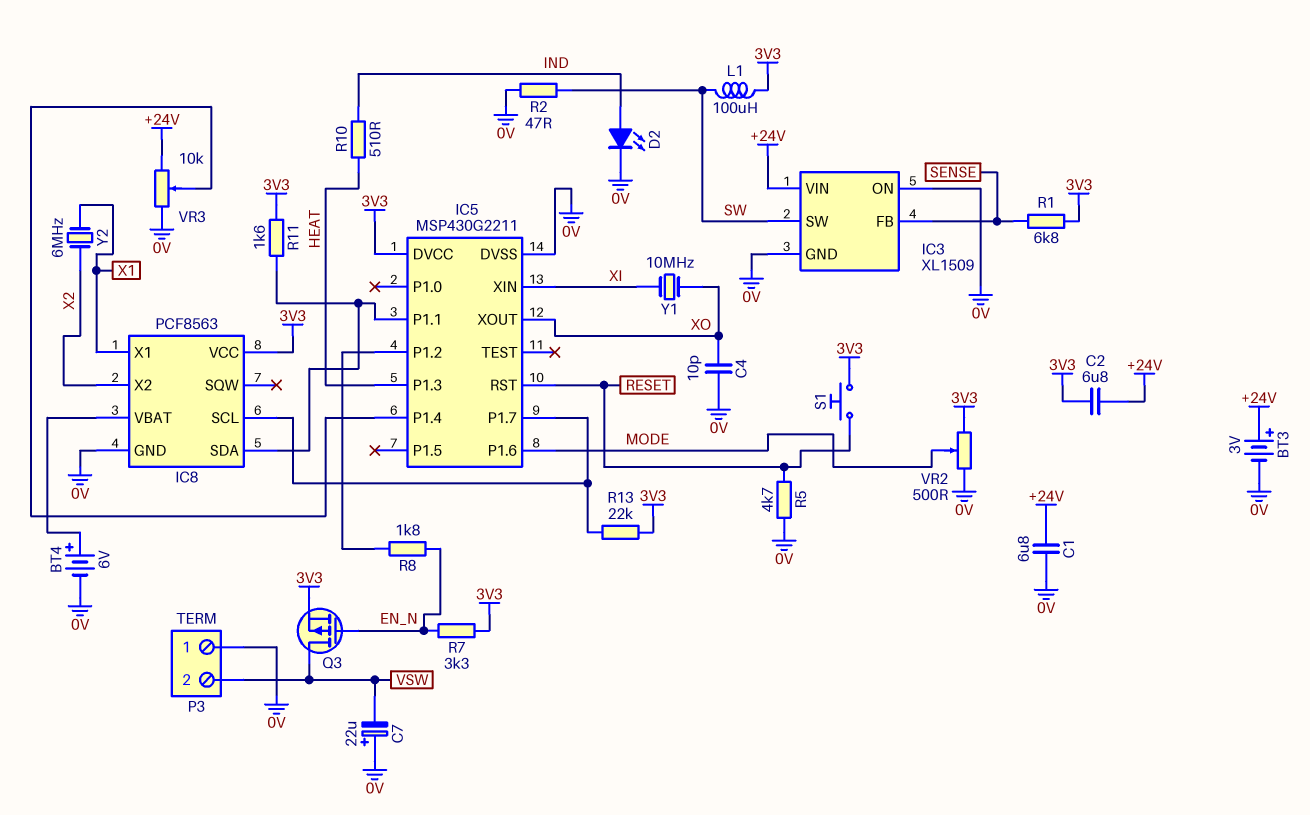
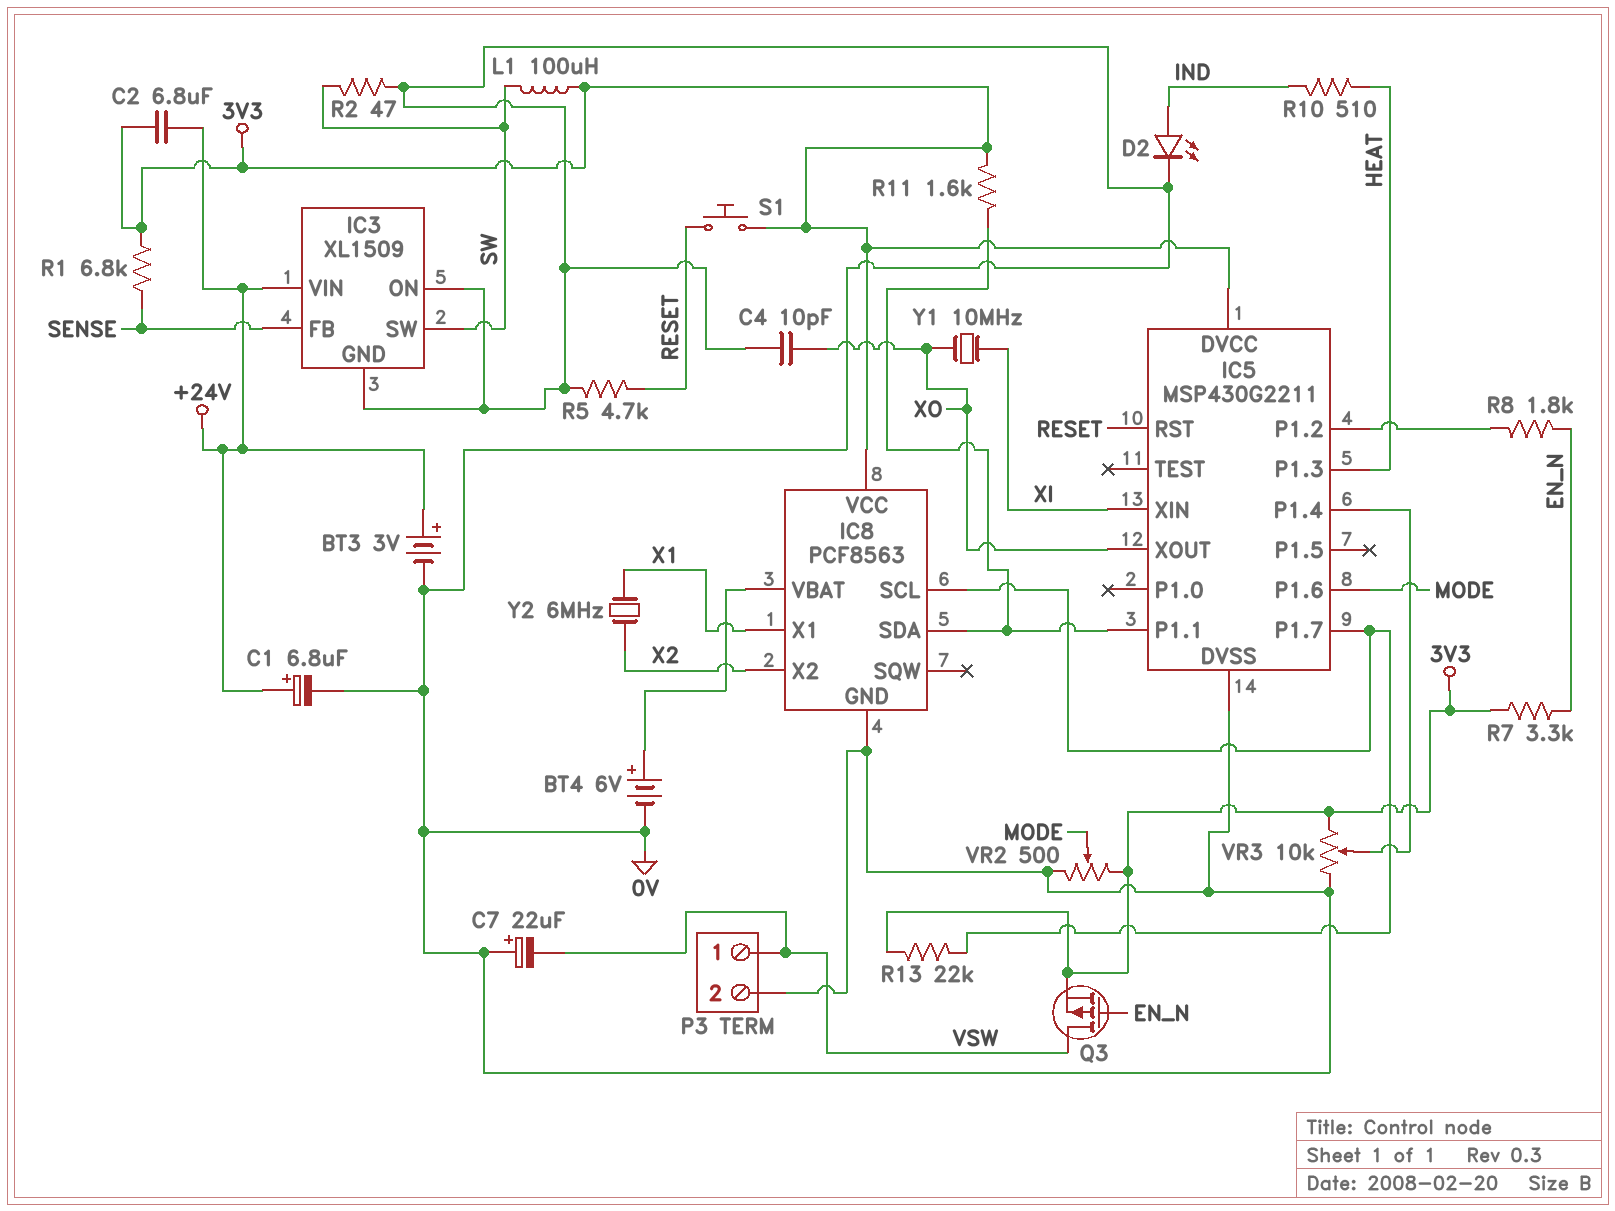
C1: 6.8uF (+24V, 0V) -> 6.8uF (plus +24V, minus 0V)
P3 pin 1: 0V -> VSW
P3 pin 2: VSW -> 0V
VR3: 10k (+24V, 0V, wiper IC5/P1.4) -> 10k (0V, 3V3, wiper IC5/P1.4)

